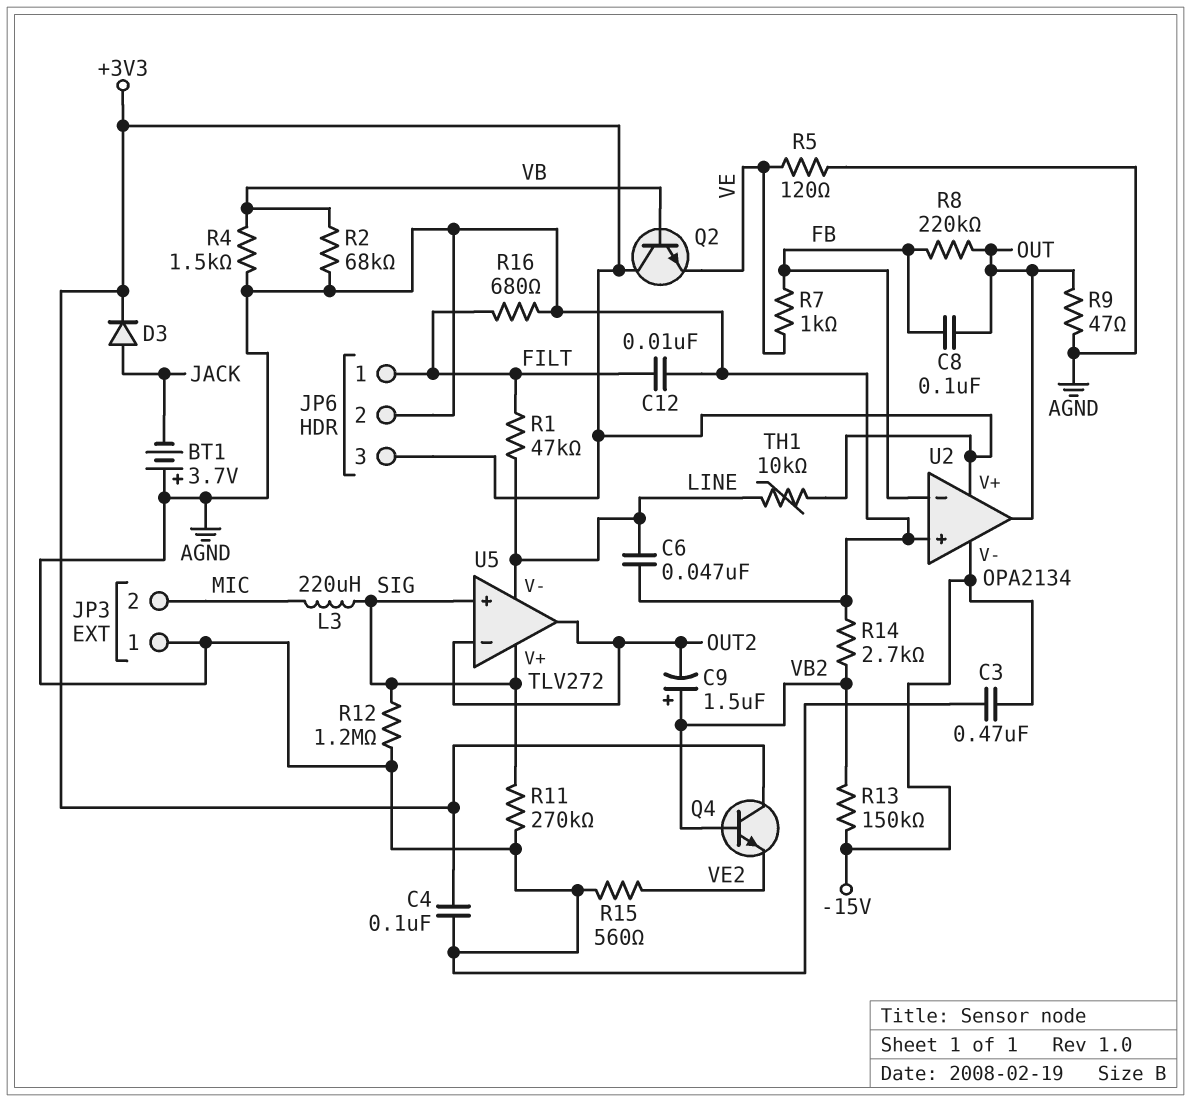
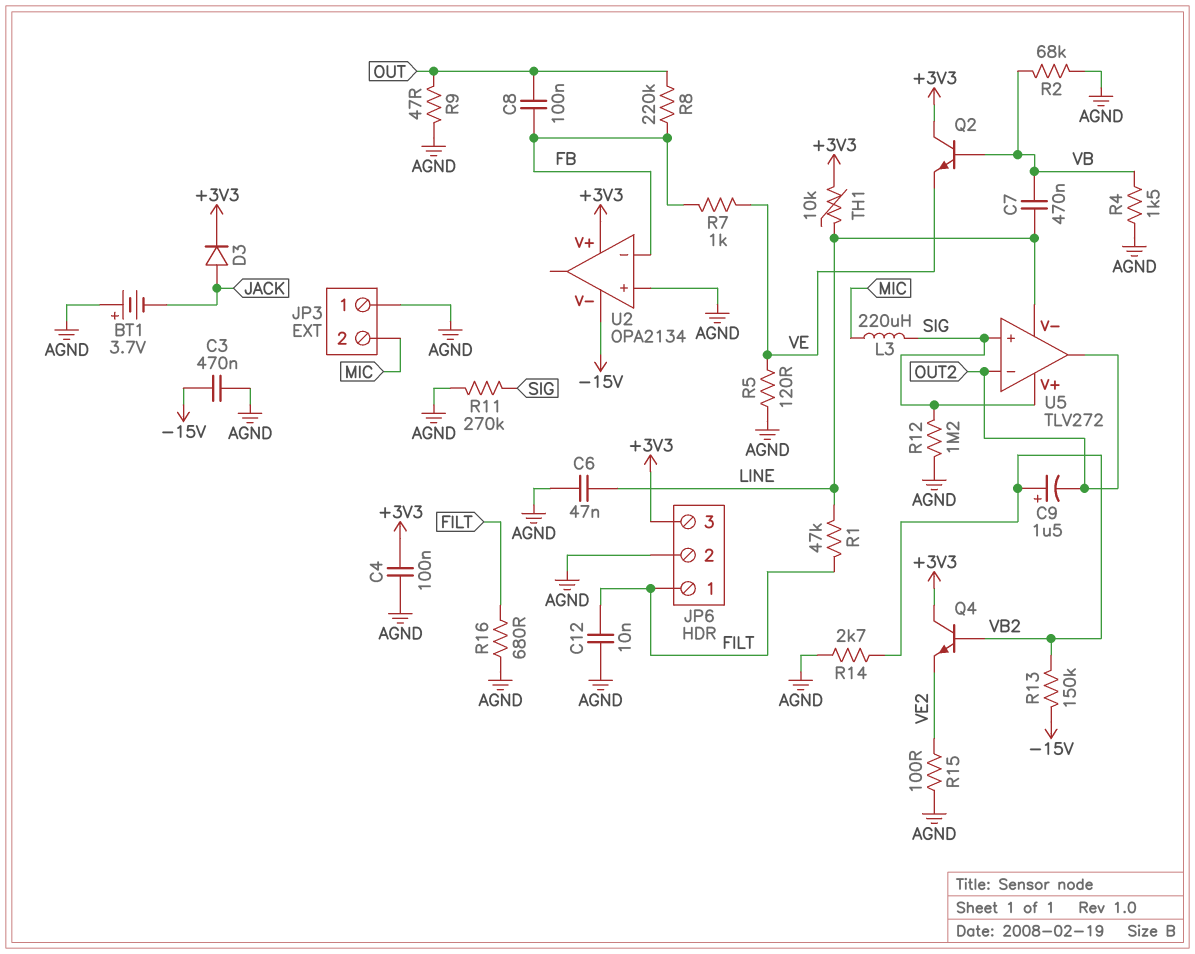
C7: none -> 470nF (LINE, VB)
R15: 560 (AGND, VE2) -> 100 (AGND, VE2)
U2 pin out: OUT -> none

